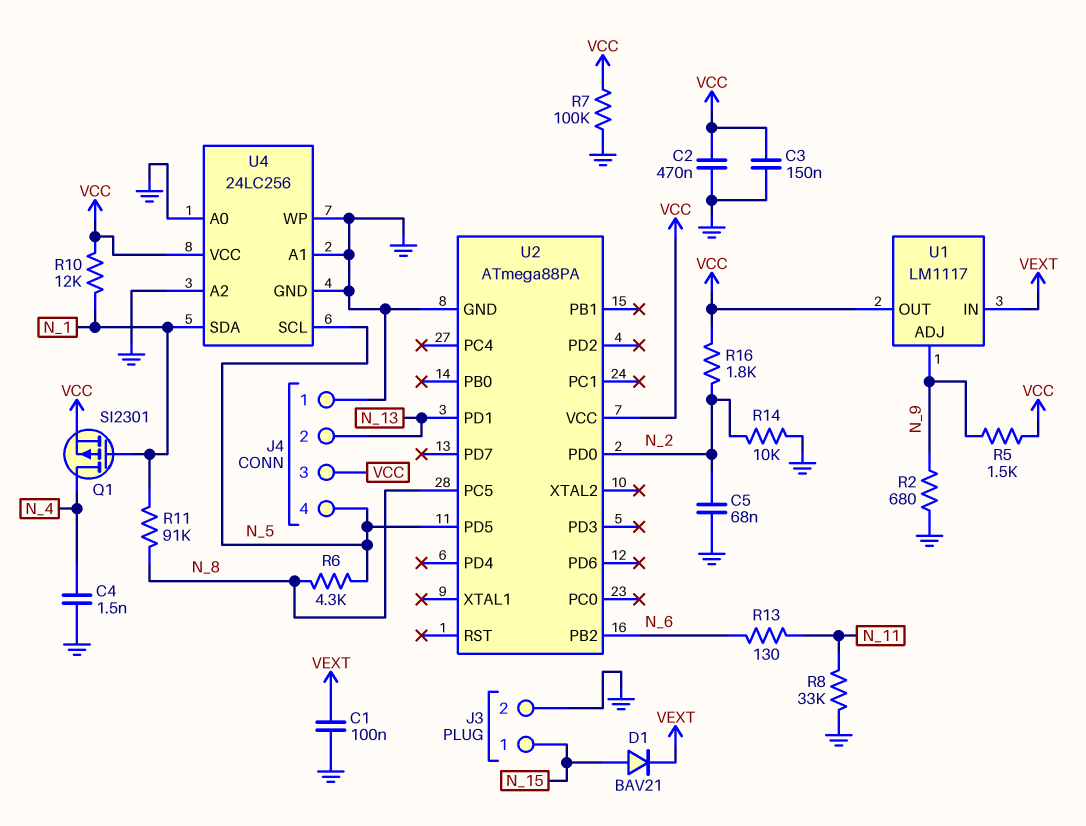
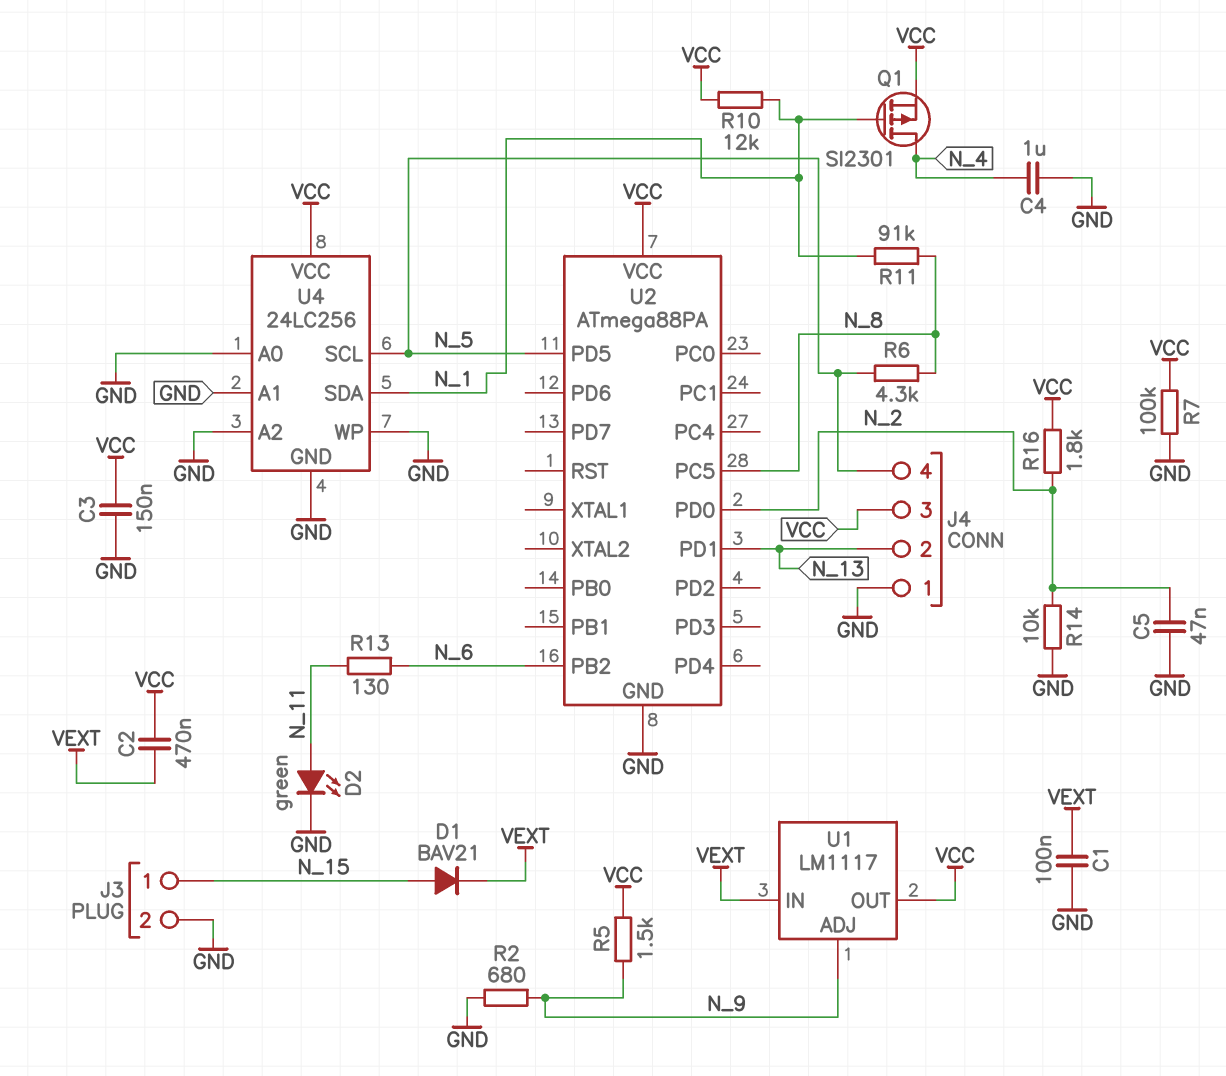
C2: 470nF (GND, VCC) -> 470nF (VCC, VEXT)
C4: 1.5nF (GND, N_4) -> 1uF (GND, N_4)
C5: 68nF (GND, N_2) -> 47nF (GND, N_2)
D2: none -> LED green (A N_11, K GND)
R8: 33k (GND, N_11) -> none

